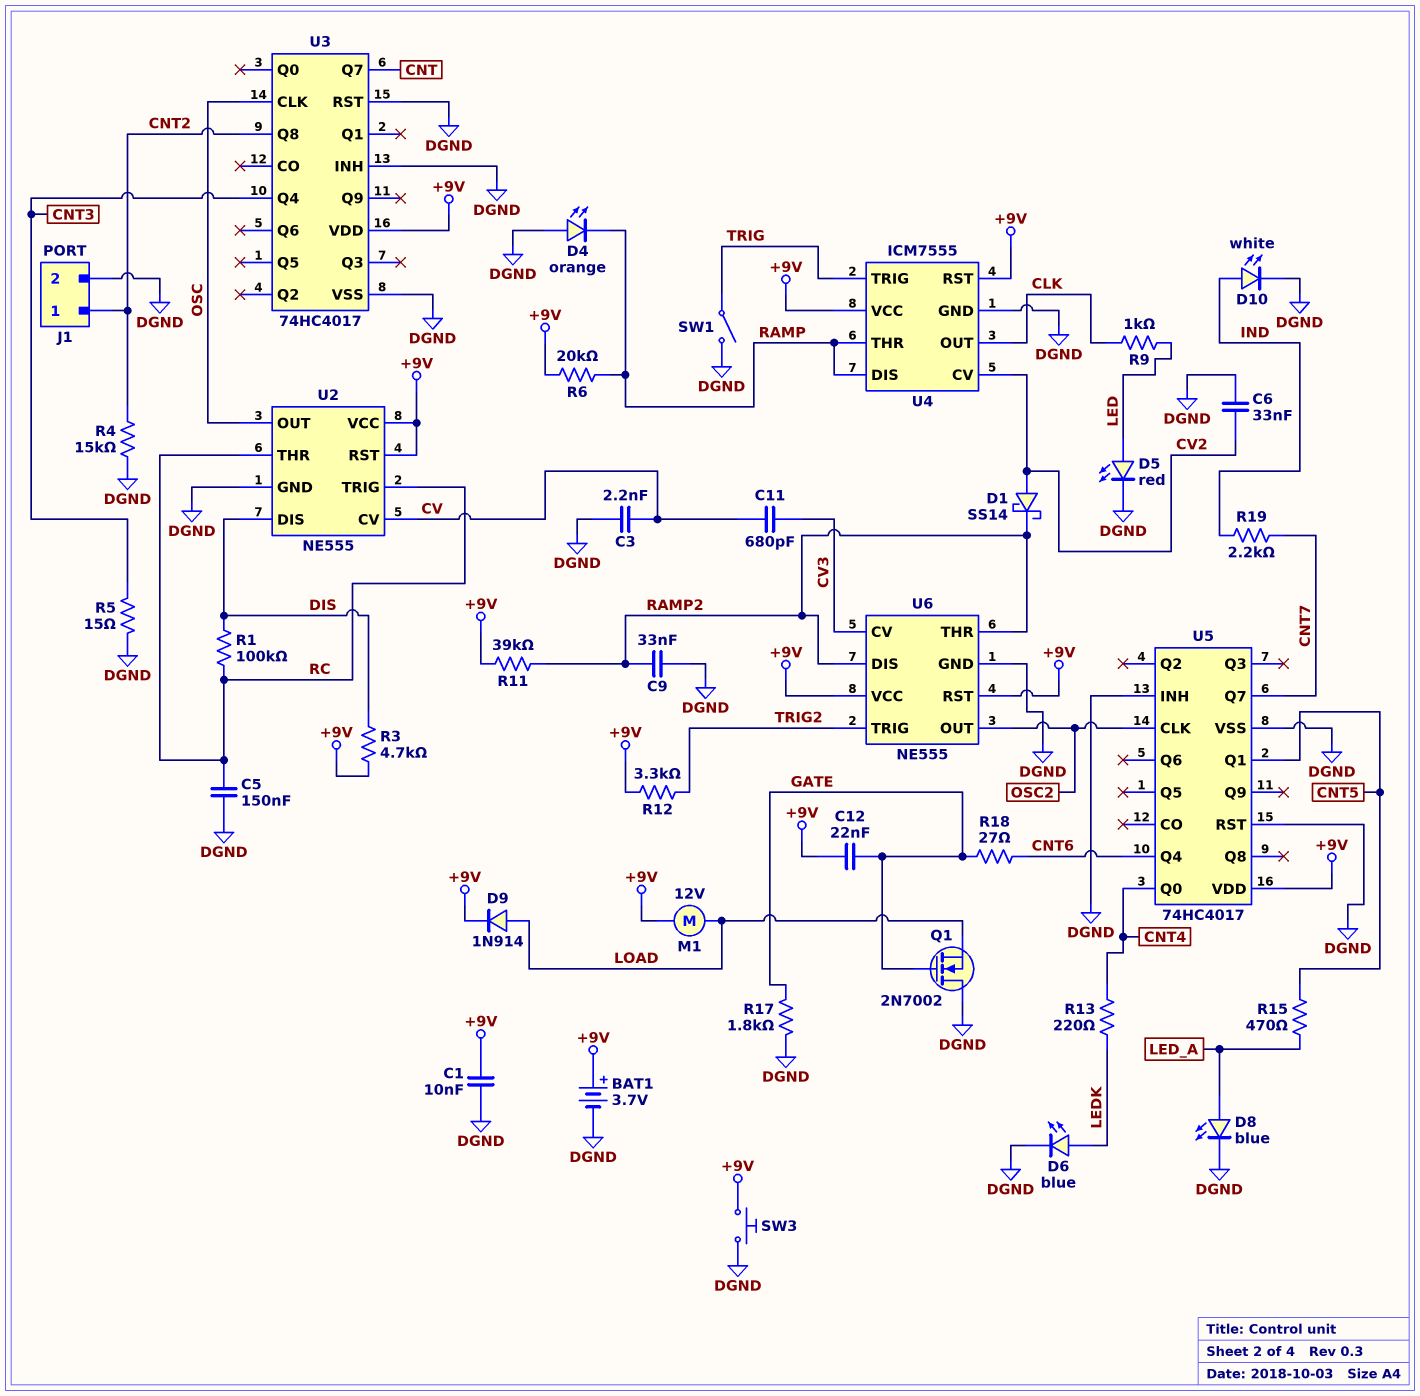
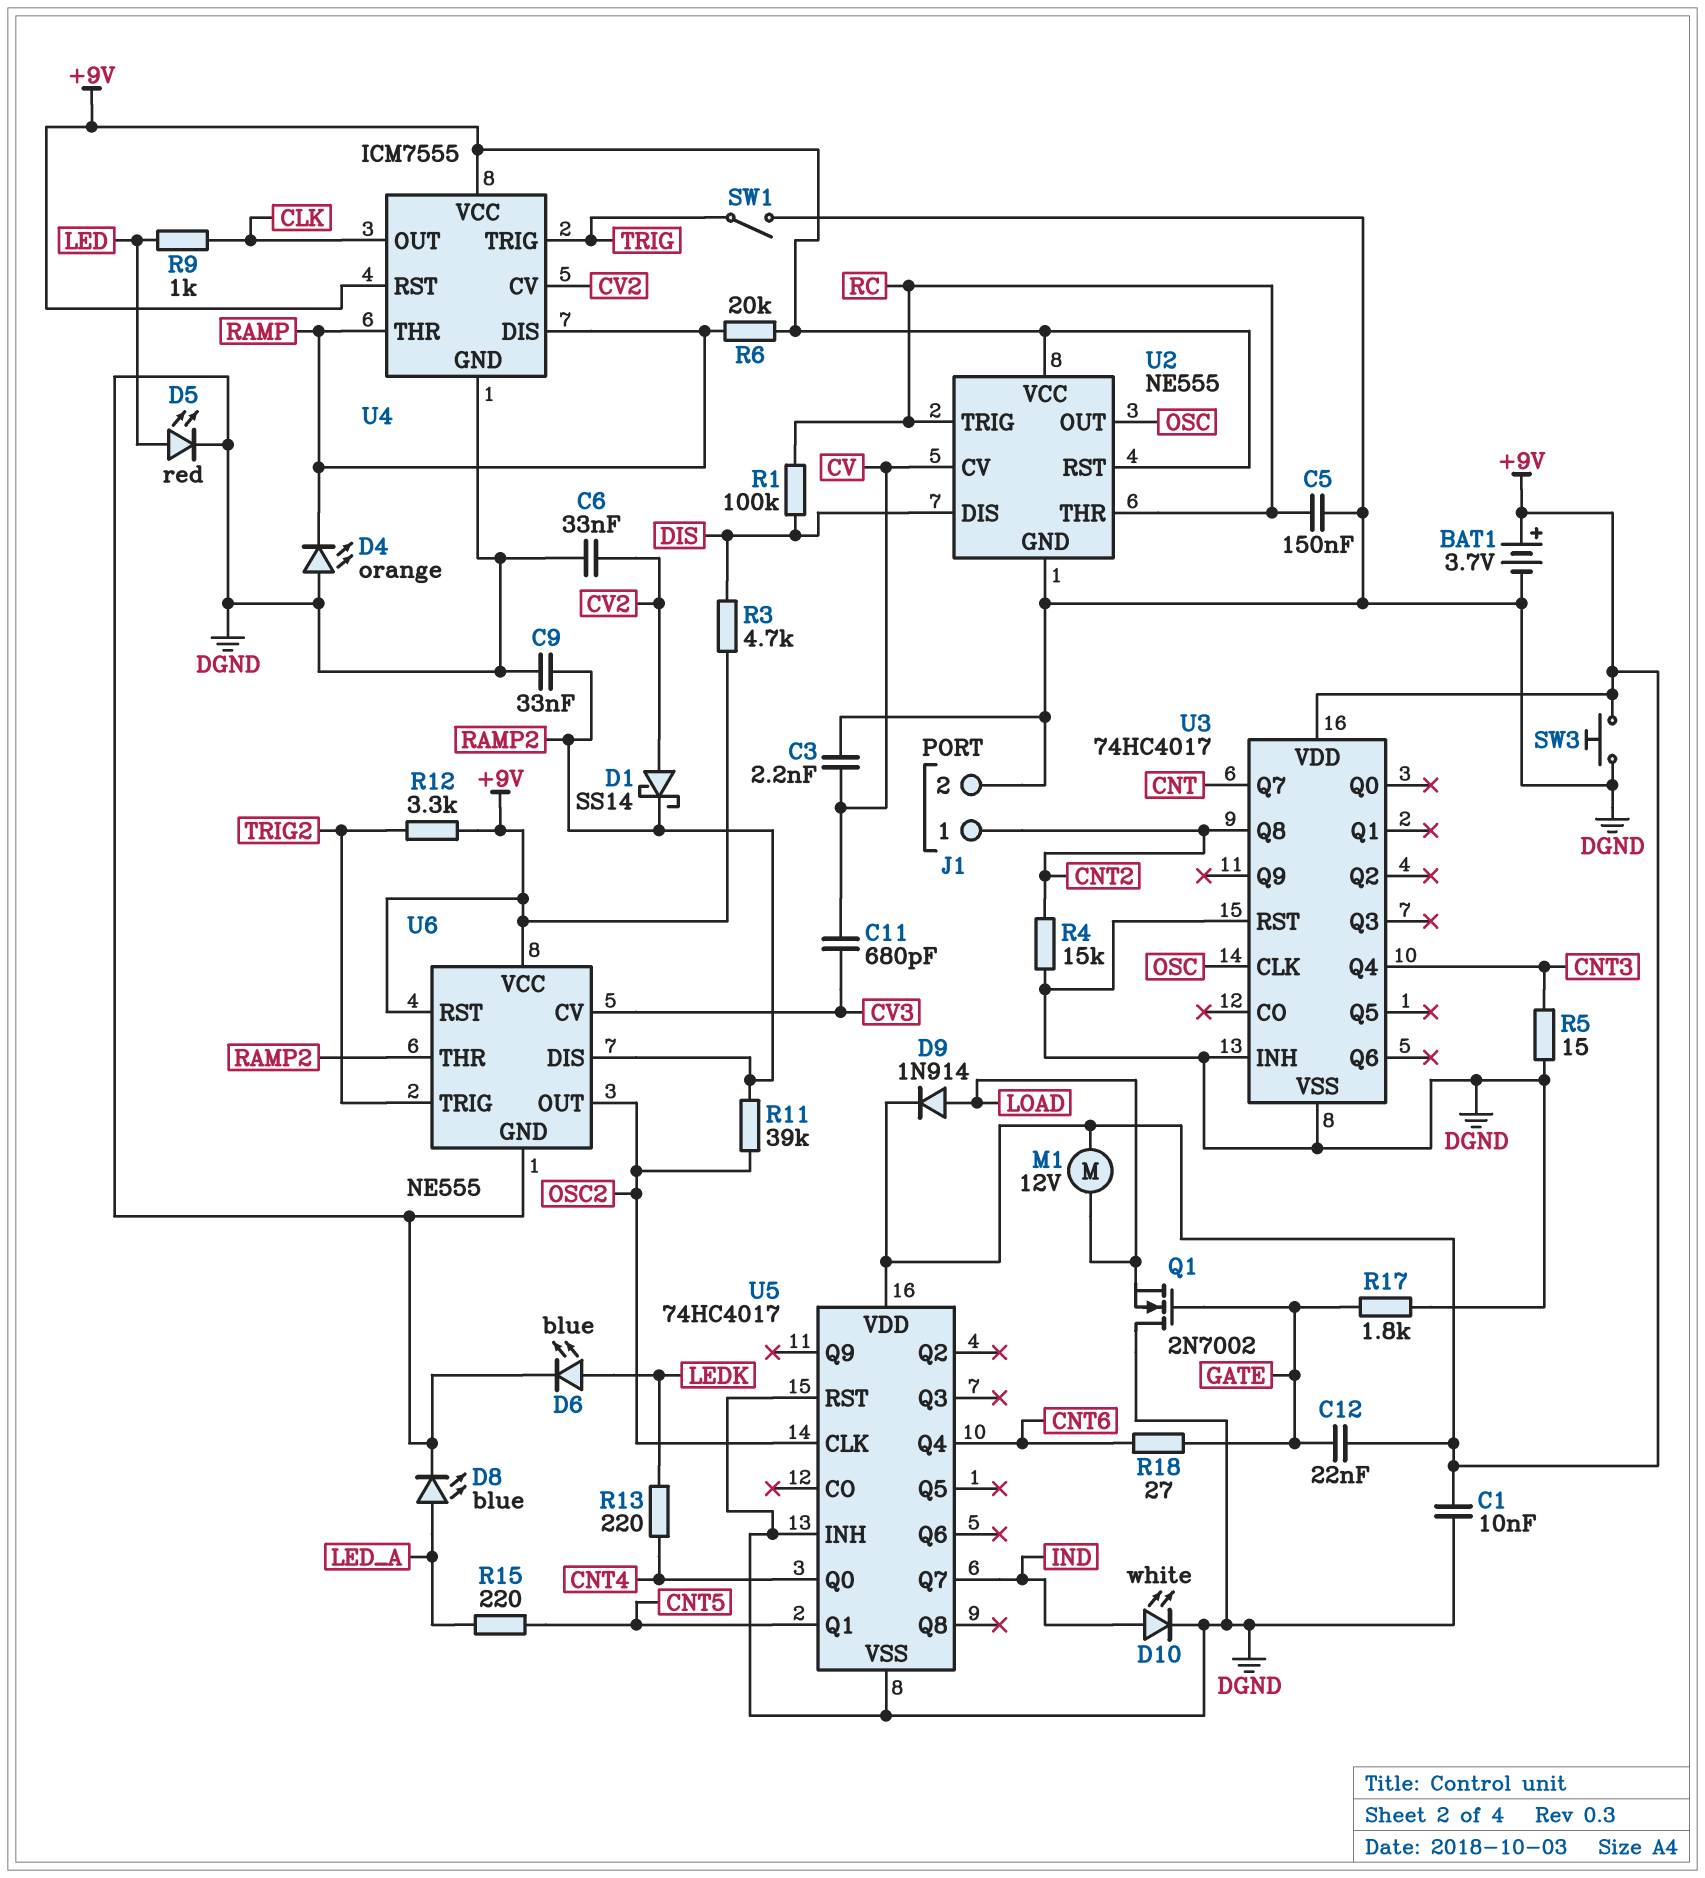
R11: 39k (+9V, RAMP2) -> 39k (OSC2, RAMP2)
R15: 470 (CNT5, LED_A) -> 220 (CNT5, LED_A)
R19: 2.2k (CNT7, IND) -> none
U5 pin Q7: CNT7 -> IND

